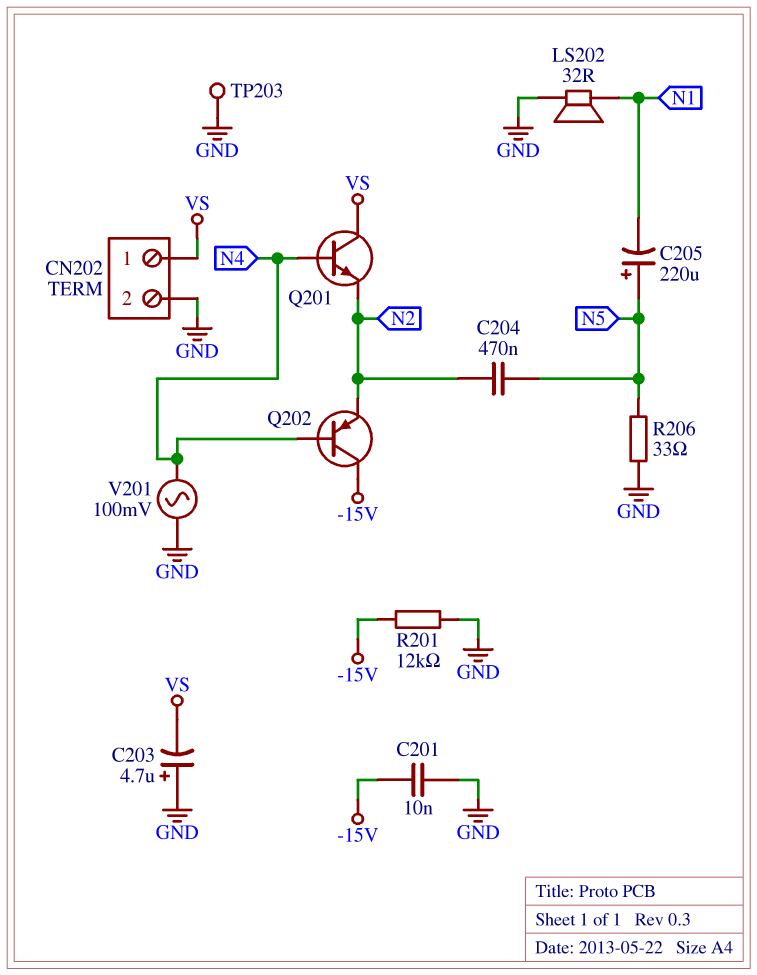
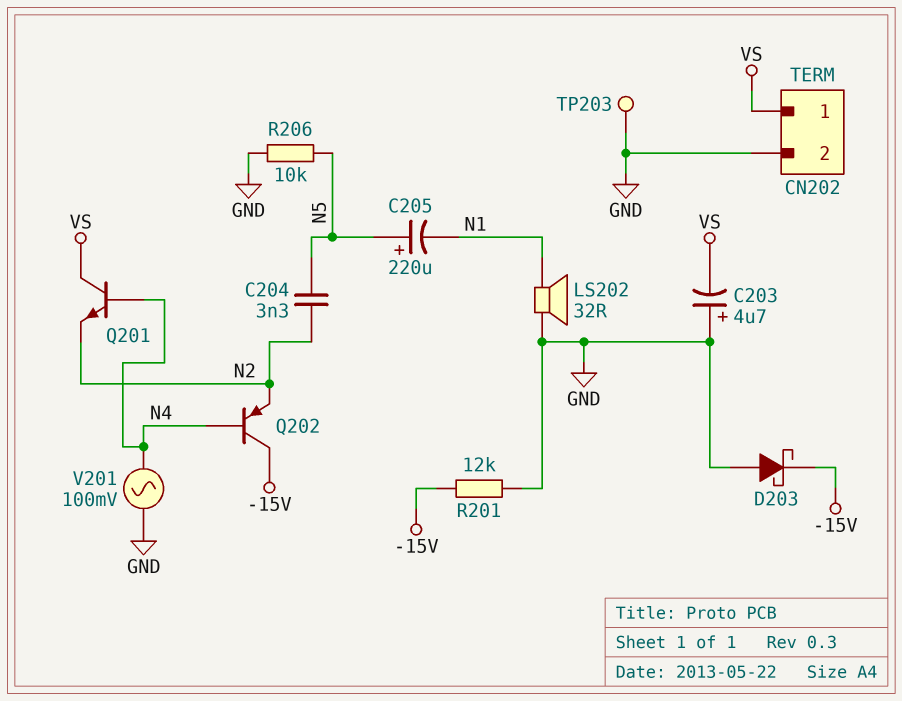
C201: 10nF (-15V, GND) -> none
C204: 470nF (N2, N5) -> 3.3nF (N2, N5)
D203: none -> schottky (A GND, K -15V)
R206: 33 (GND, N5) -> 10k (GND, N5)

